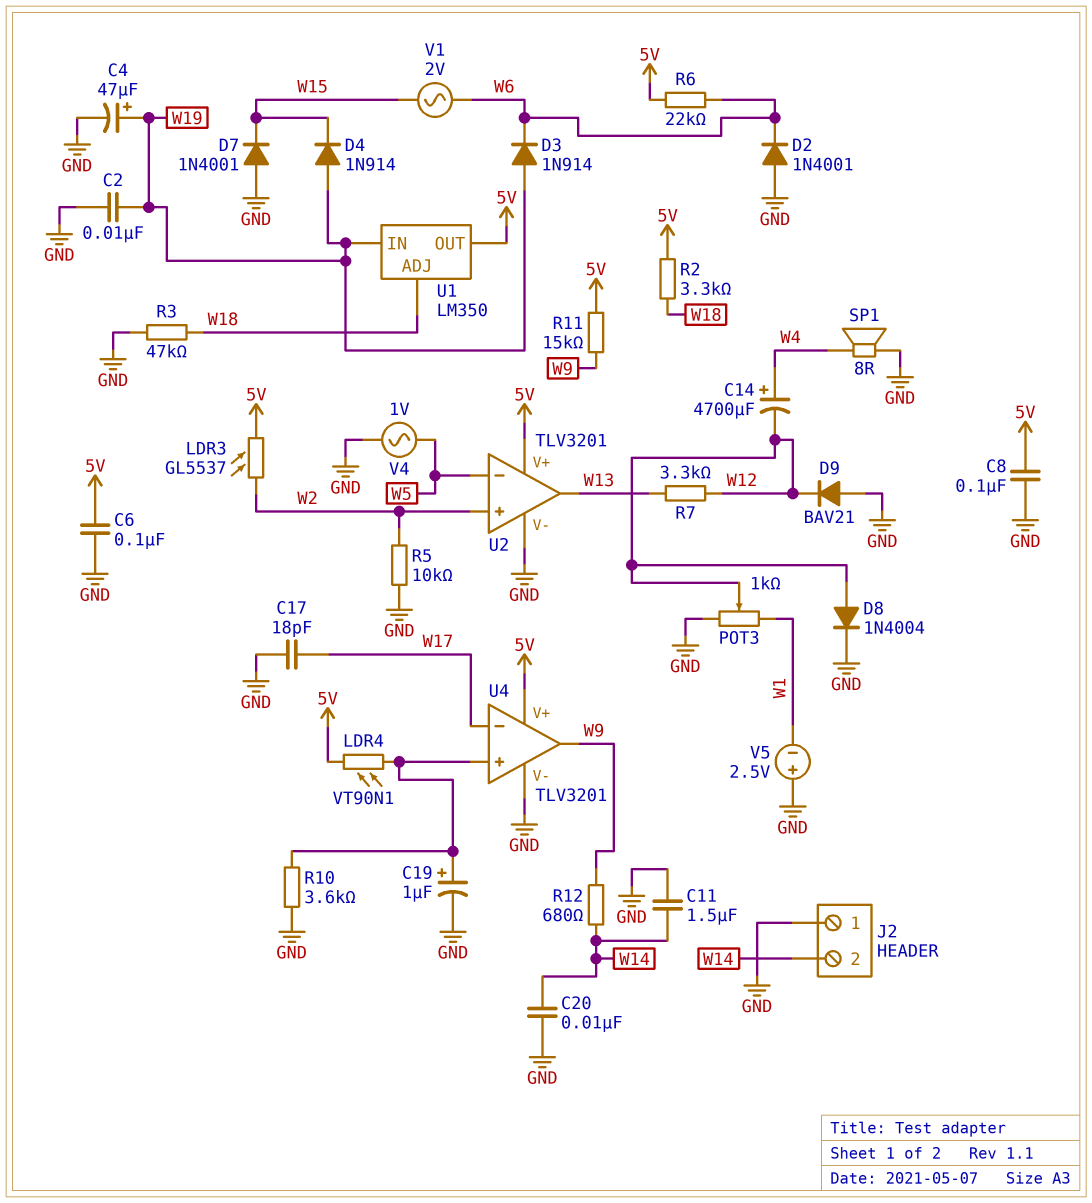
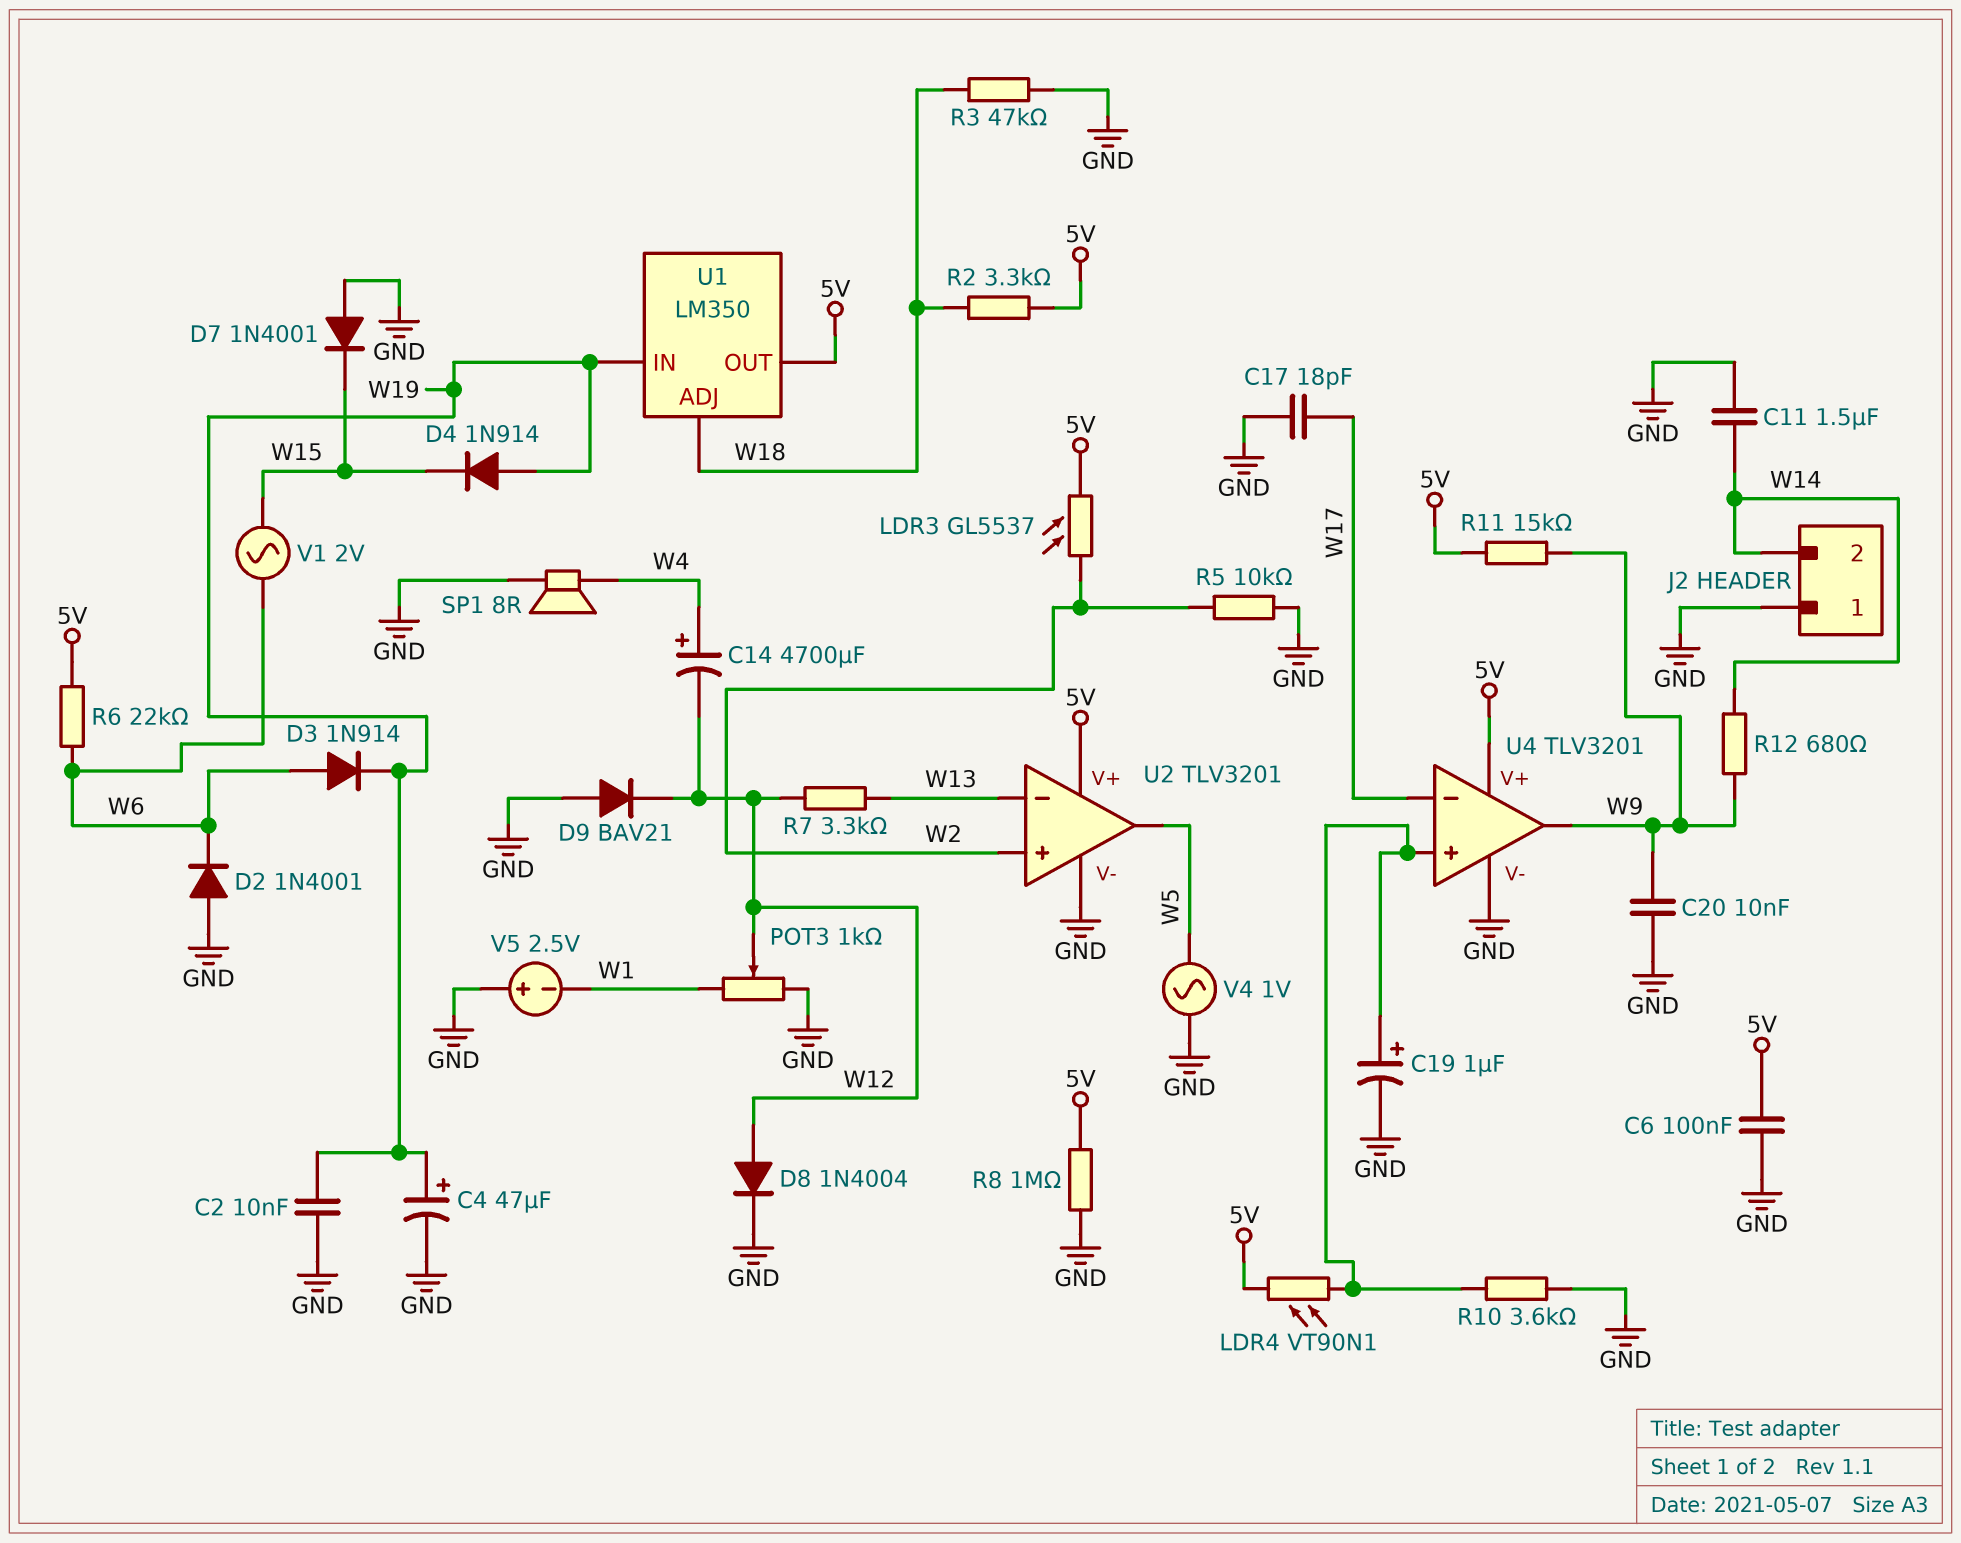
C8: 100nF (5V, GND) -> none
C20: 10nF (GND, W14) -> 10nF (GND, W9)
D3: diode 1N914 (A W19, K W6) -> diode 1N914 (A W6, K W19)
R8: none -> 1M (5V, GND)
U2 pin in-: W5 -> W13
U2 pin out: W13 -> W5

